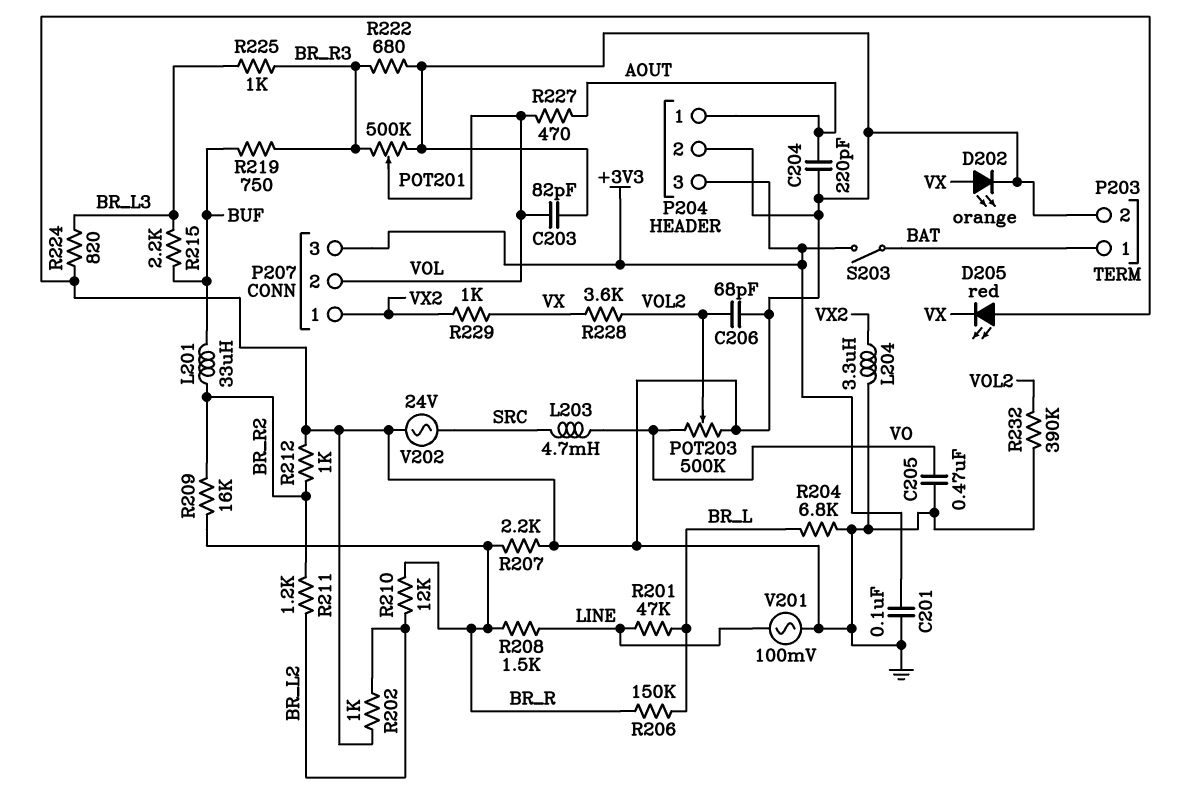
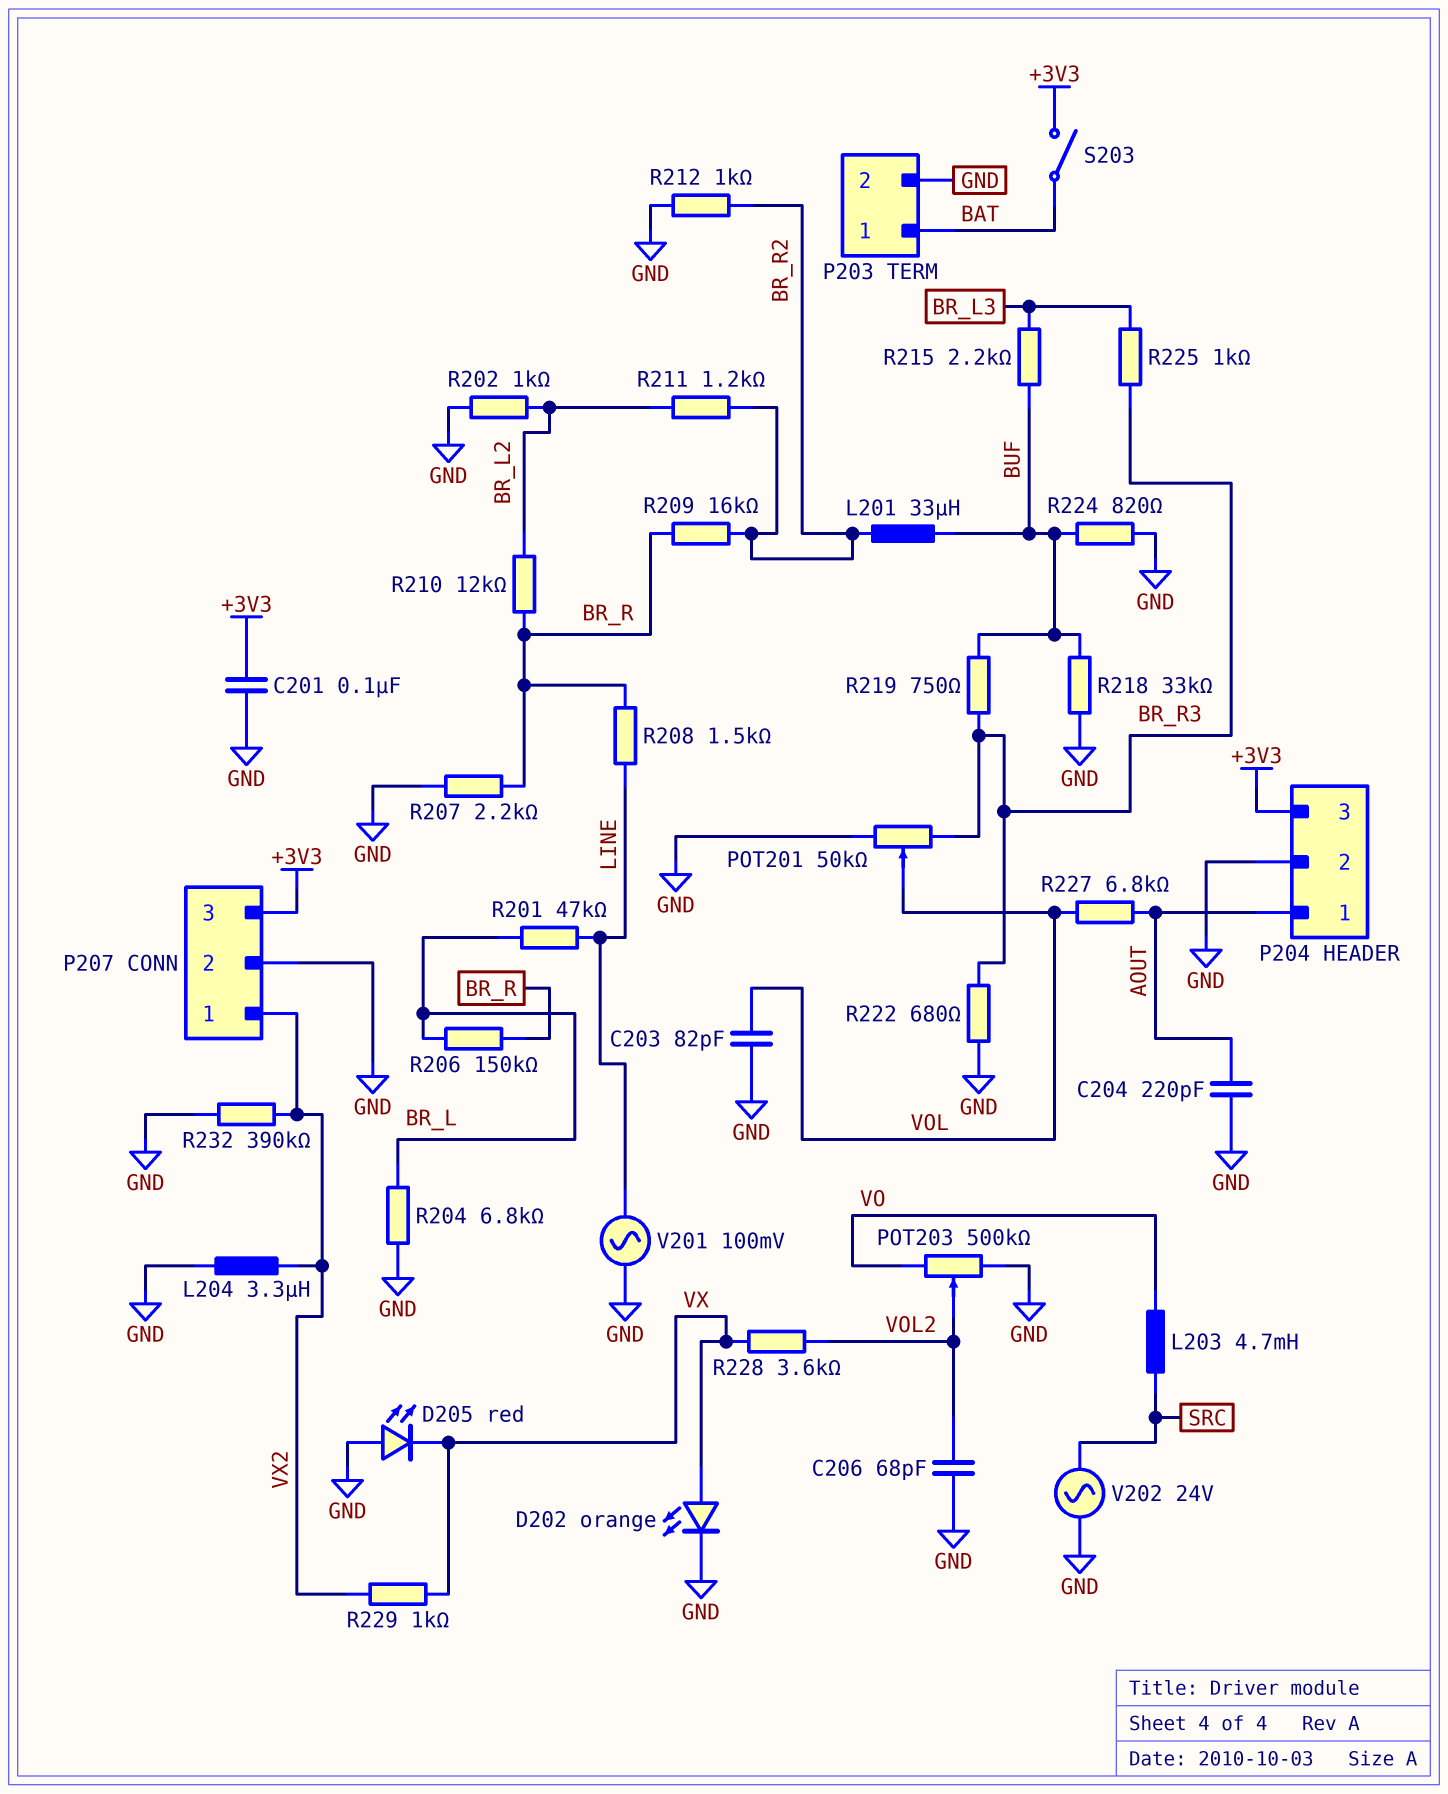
C205: 470nF (GND, VO) -> none
P207 pin 2: VOL -> GND
POT201: 500k (BR_R3, GND, wiper VOL) -> 50k (BR_R3, GND, wiper VOL)
R218: none -> 33k (BUF, GND)
R224: 820 (BR_L3, GND) -> 820 (BUF, GND)
R227: 470 (AOUT, VOL) -> 6.8k (AOUT, VOL)
R232: 390k (GND, VOL2) -> 390k (GND, VX2)

